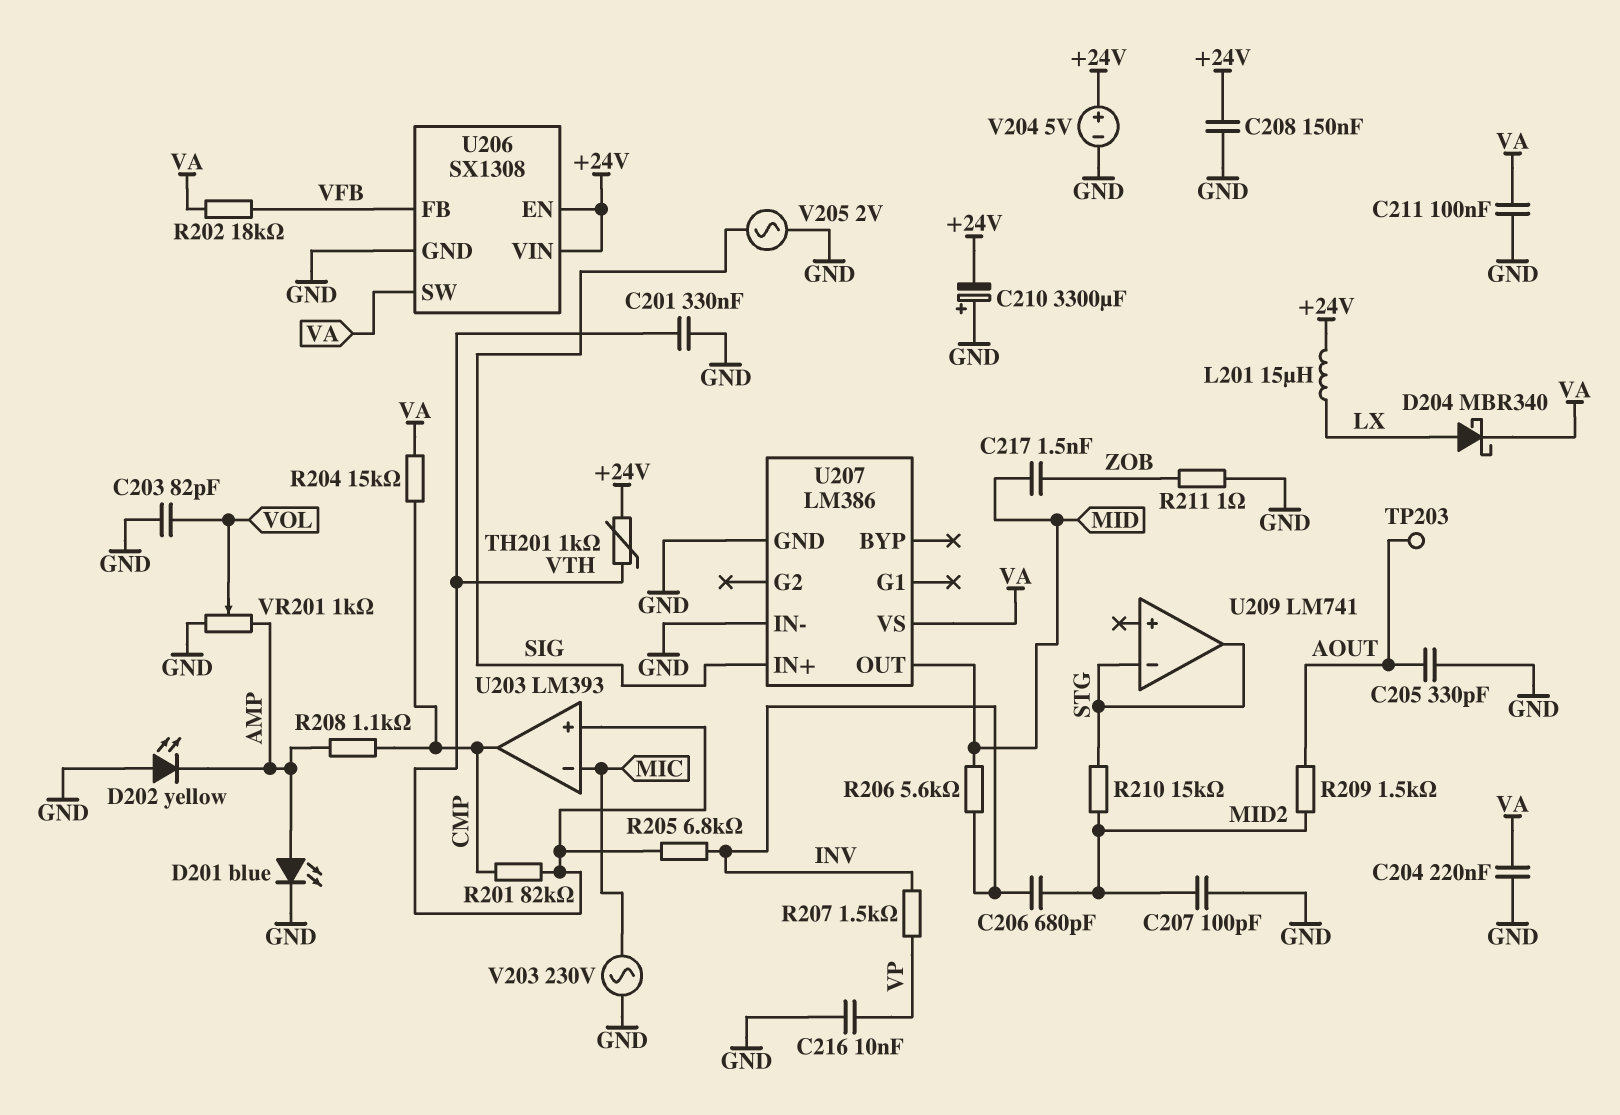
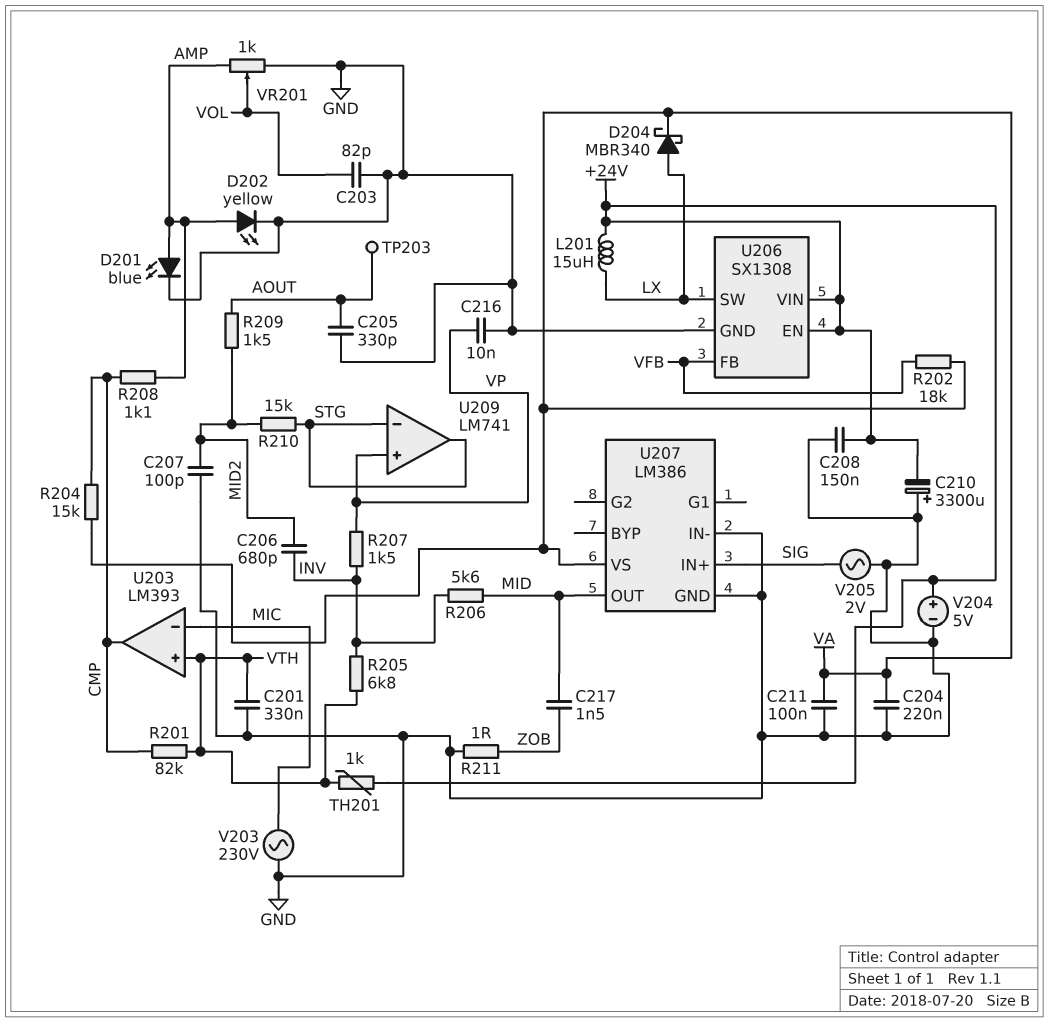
D202: LED yellow (A GND, K AMP) -> LED yellow (A AMP, K GND)
U206 pin SW: VA -> LX
U209 pin in+: none -> VP

